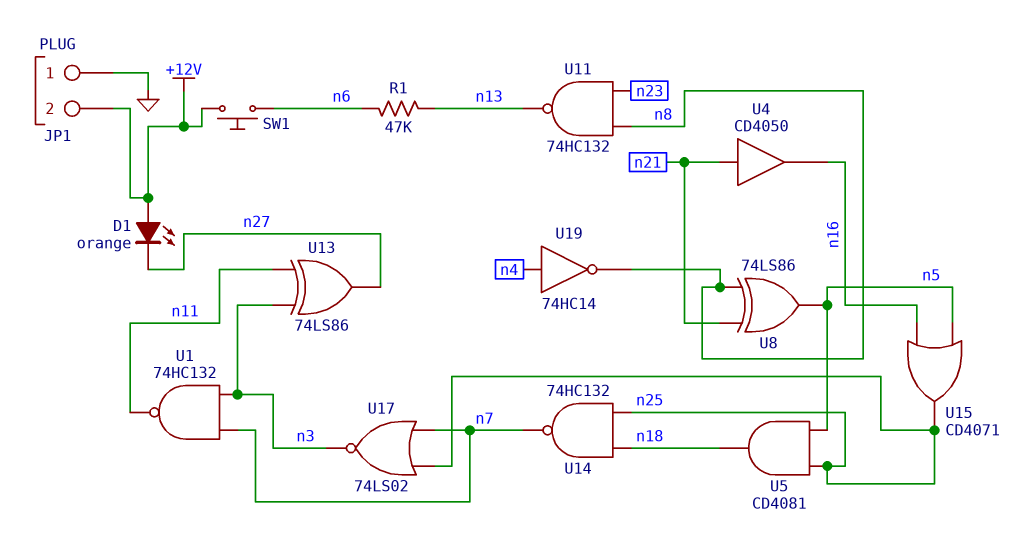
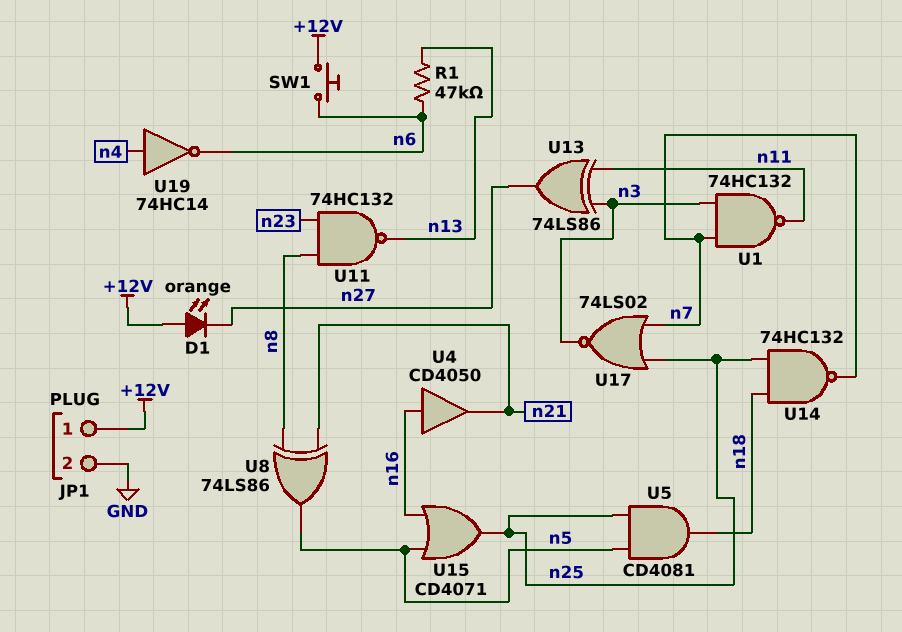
JP1 pin 1: GND -> +12V
JP1 pin 2: +12V -> GND
U4: buffer CD4050 (in n21, out n16) -> buffer CD4050 (in n16, out n21)
U19: NOT 74HC14 (in n4, out n8) -> NOT 74HC14 (in n4, out n6)

